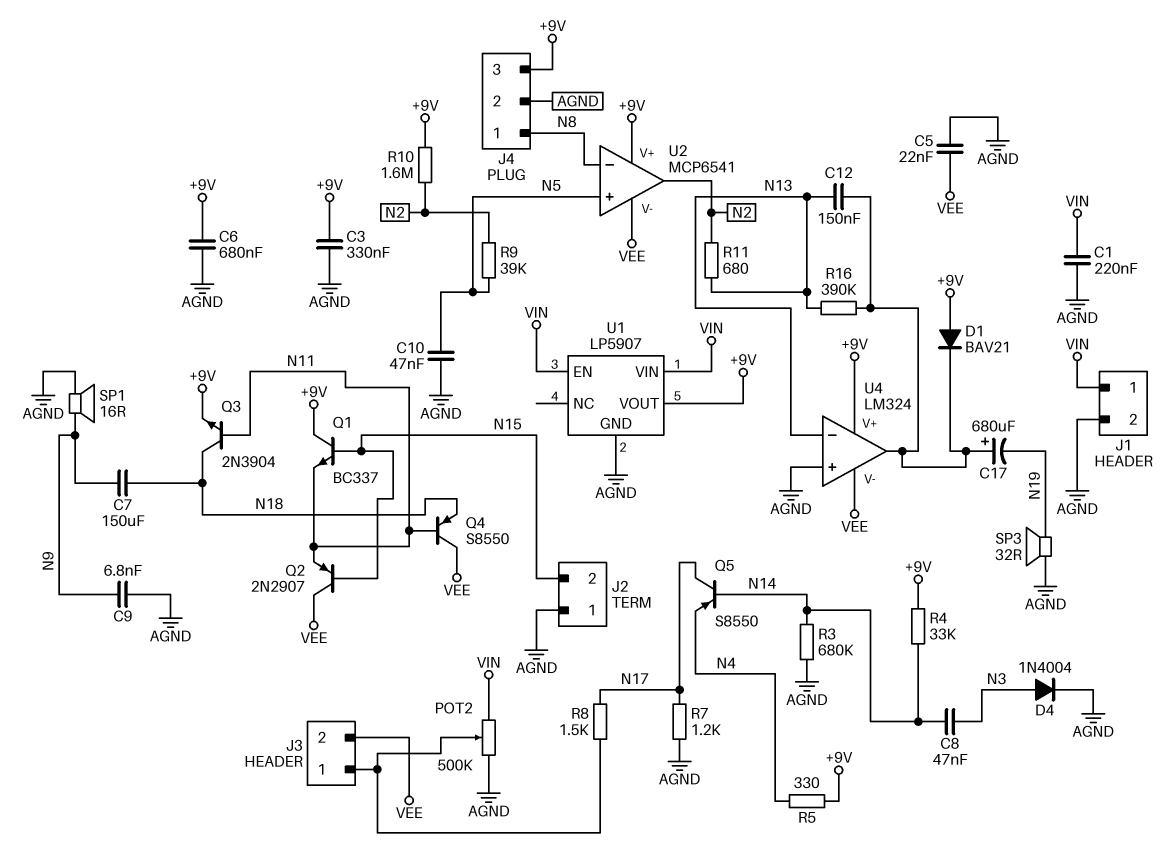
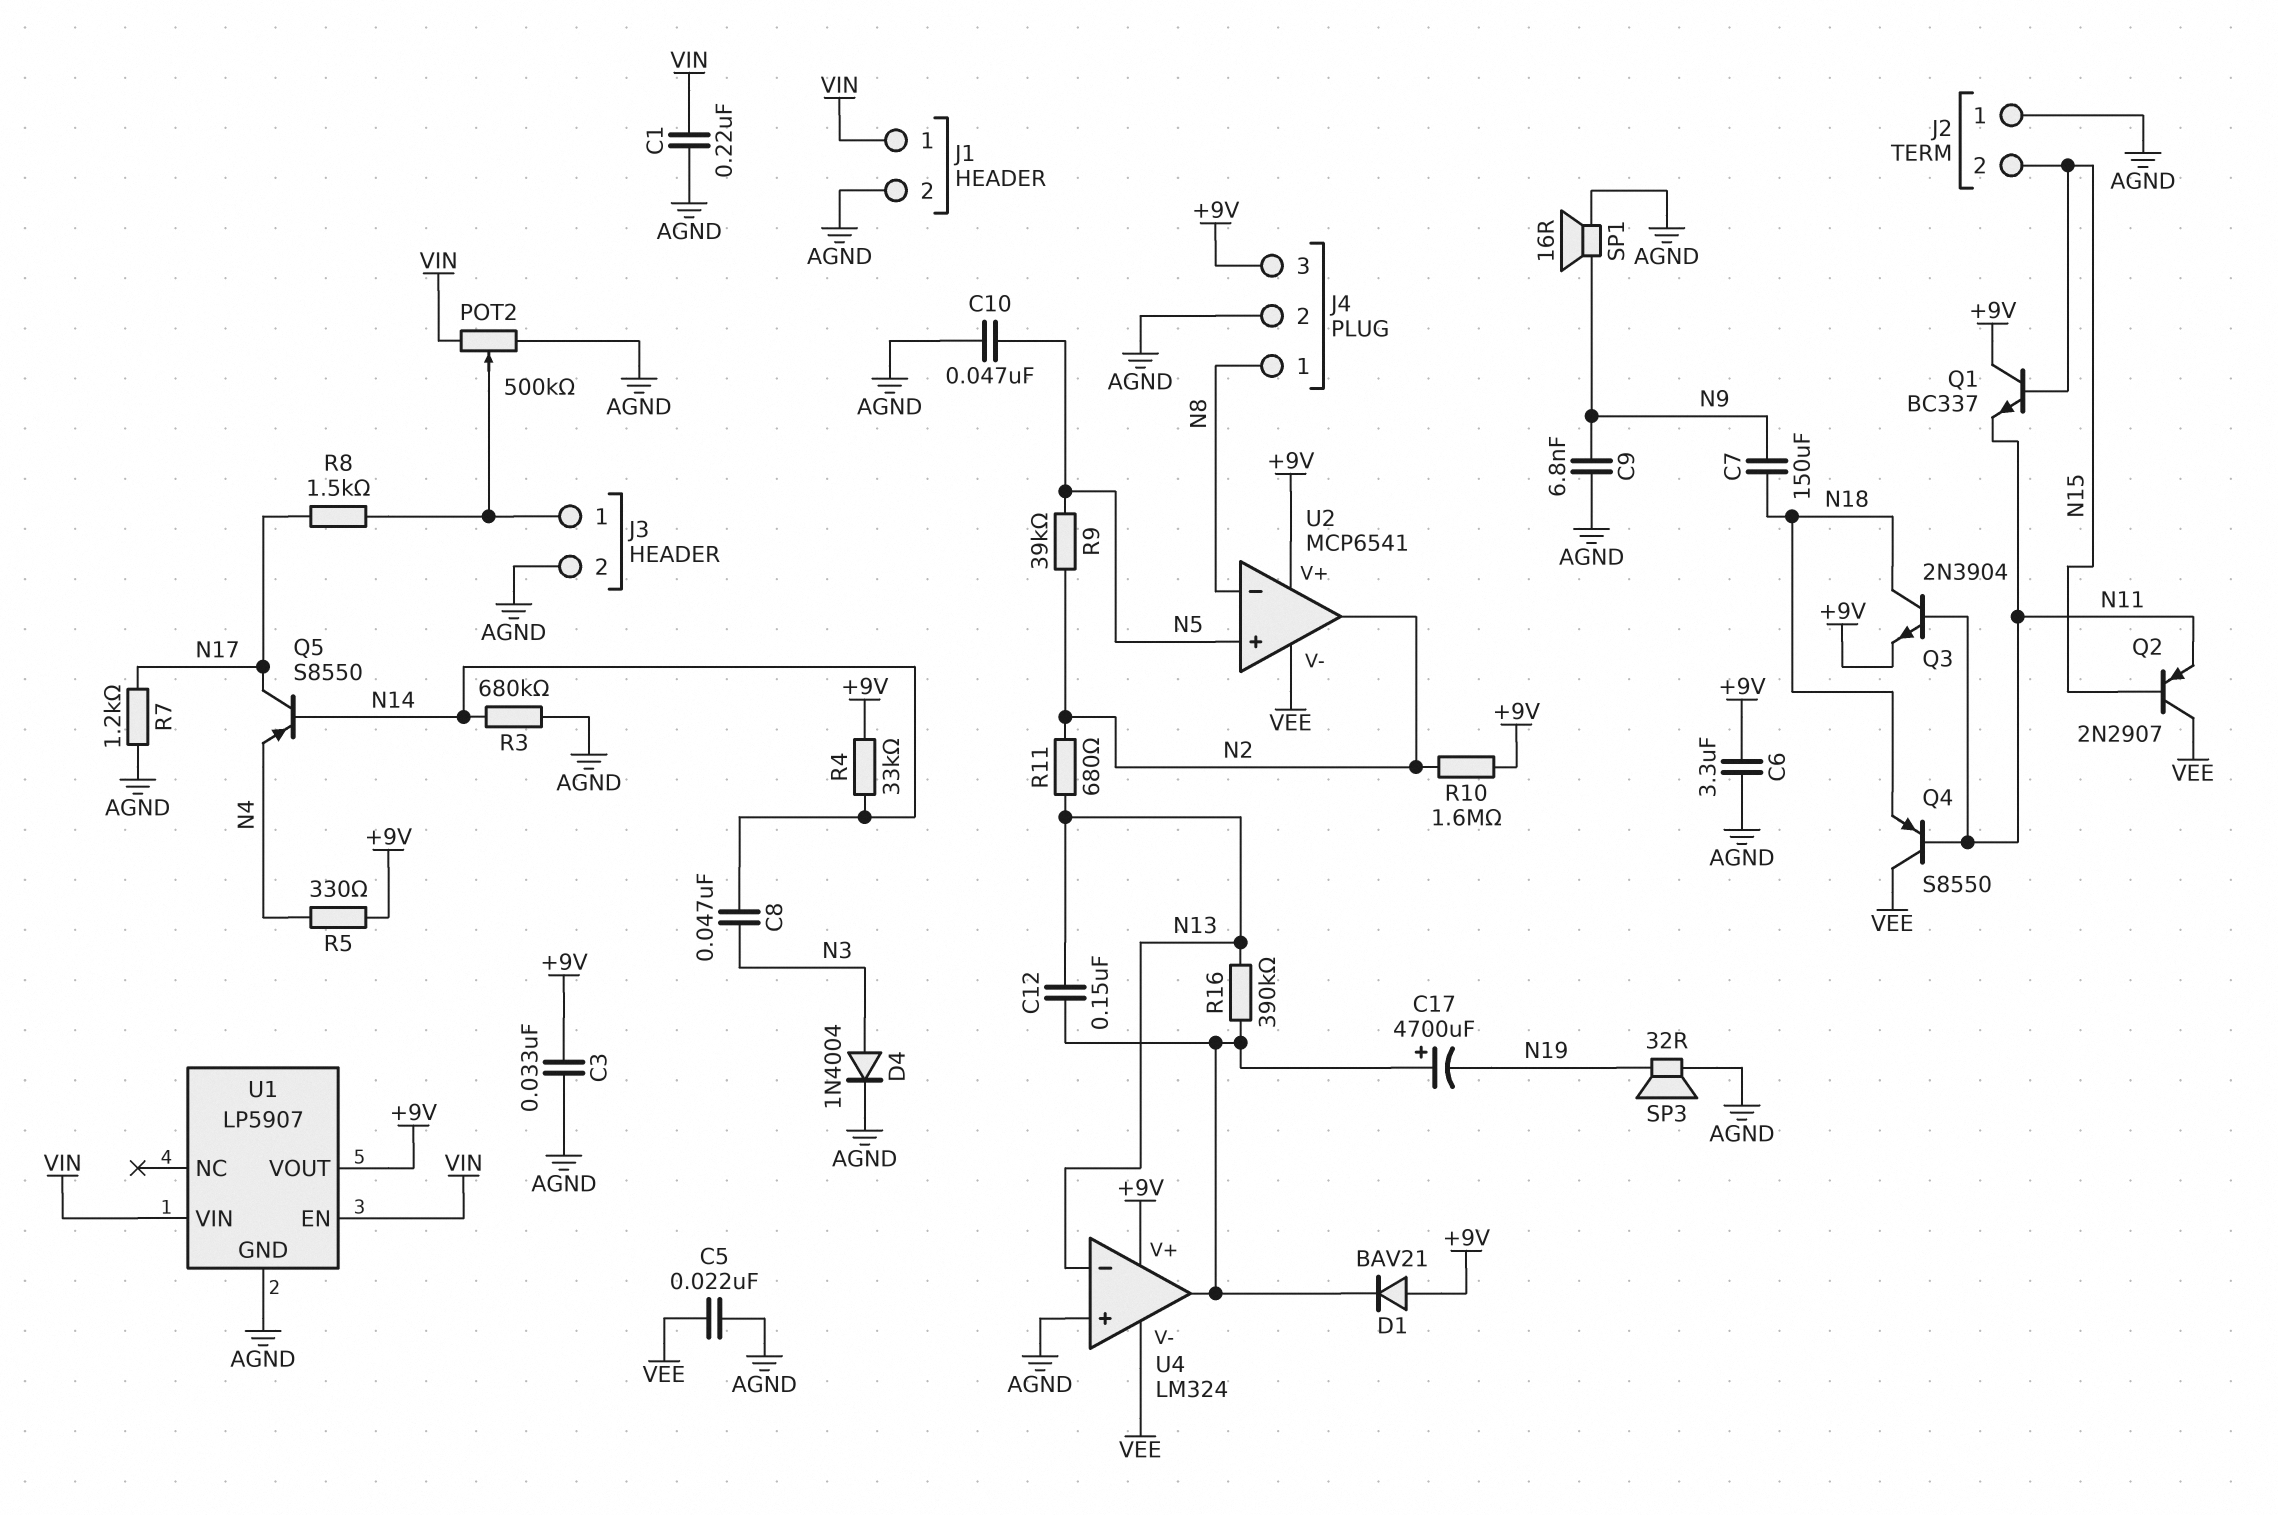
C3: 330nF (+9V, AGND) -> 33nF (+9V, AGND)
C6: 680nF (+9V, AGND) -> 3.3uF (+9V, AGND)
C17: 680uF (plus U4/out, minus N19) -> 4700uF (plus U4/out, minus N19)
J3 pin 2: VEE -> AGND

